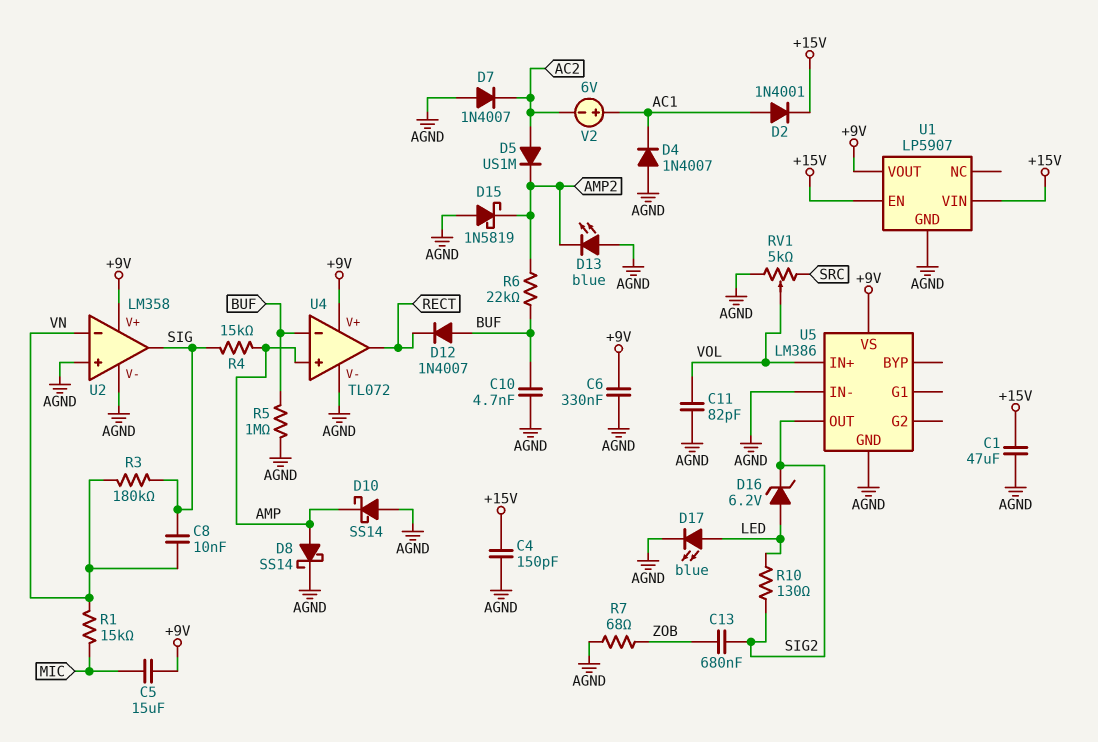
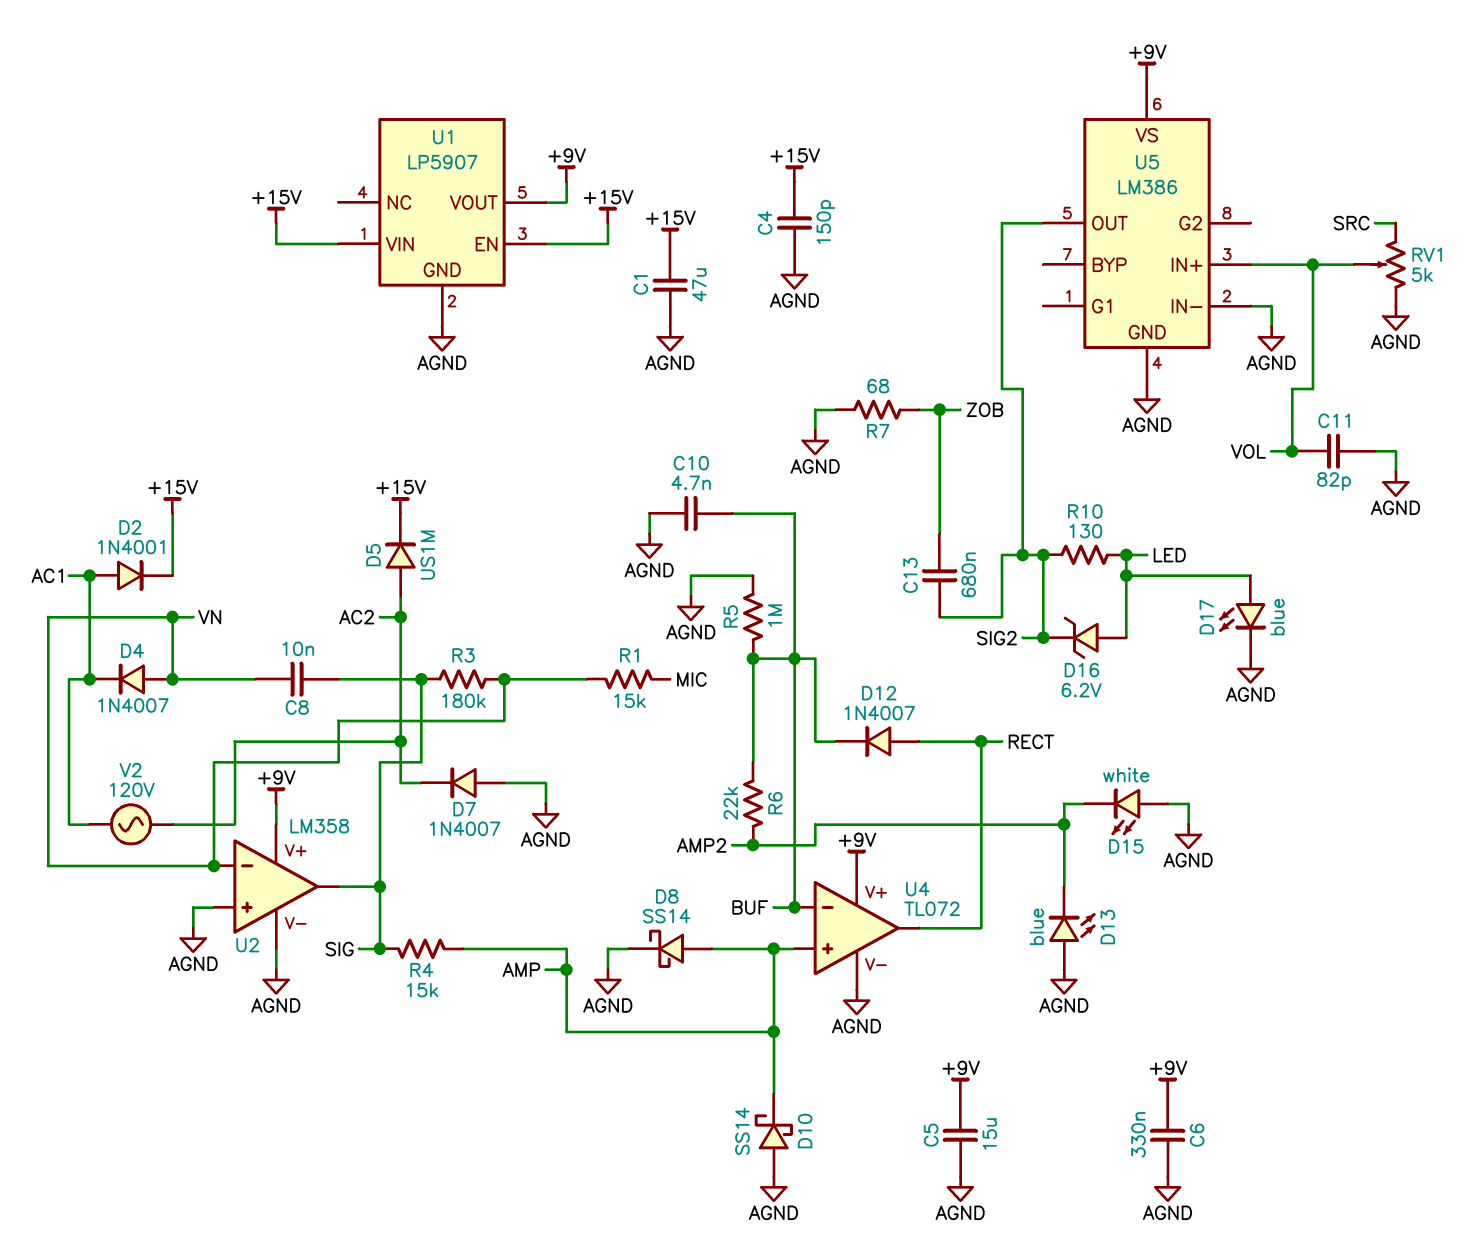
C5: 15uF (+9V, MIC) -> 15uF (+9V, AGND)
D4: diode 1N4007 (A AGND, K AC1) -> diode 1N4007 (A VN, K AC1)
D5: diode US1M (A AC2, K AMP2) -> diode US1M (A AC2, K +15V)
D12: diode 1N4007 (A BUF, K RECT) -> diode 1N4007 (A RECT, K BUF)
D15: schottky 1N5819 (A AGND, K AMP2) -> LED white (A AGND, K AMP2)
V2: 6V (plus AC1, minus AC2) -> AC 120V (AC1, AC2)

